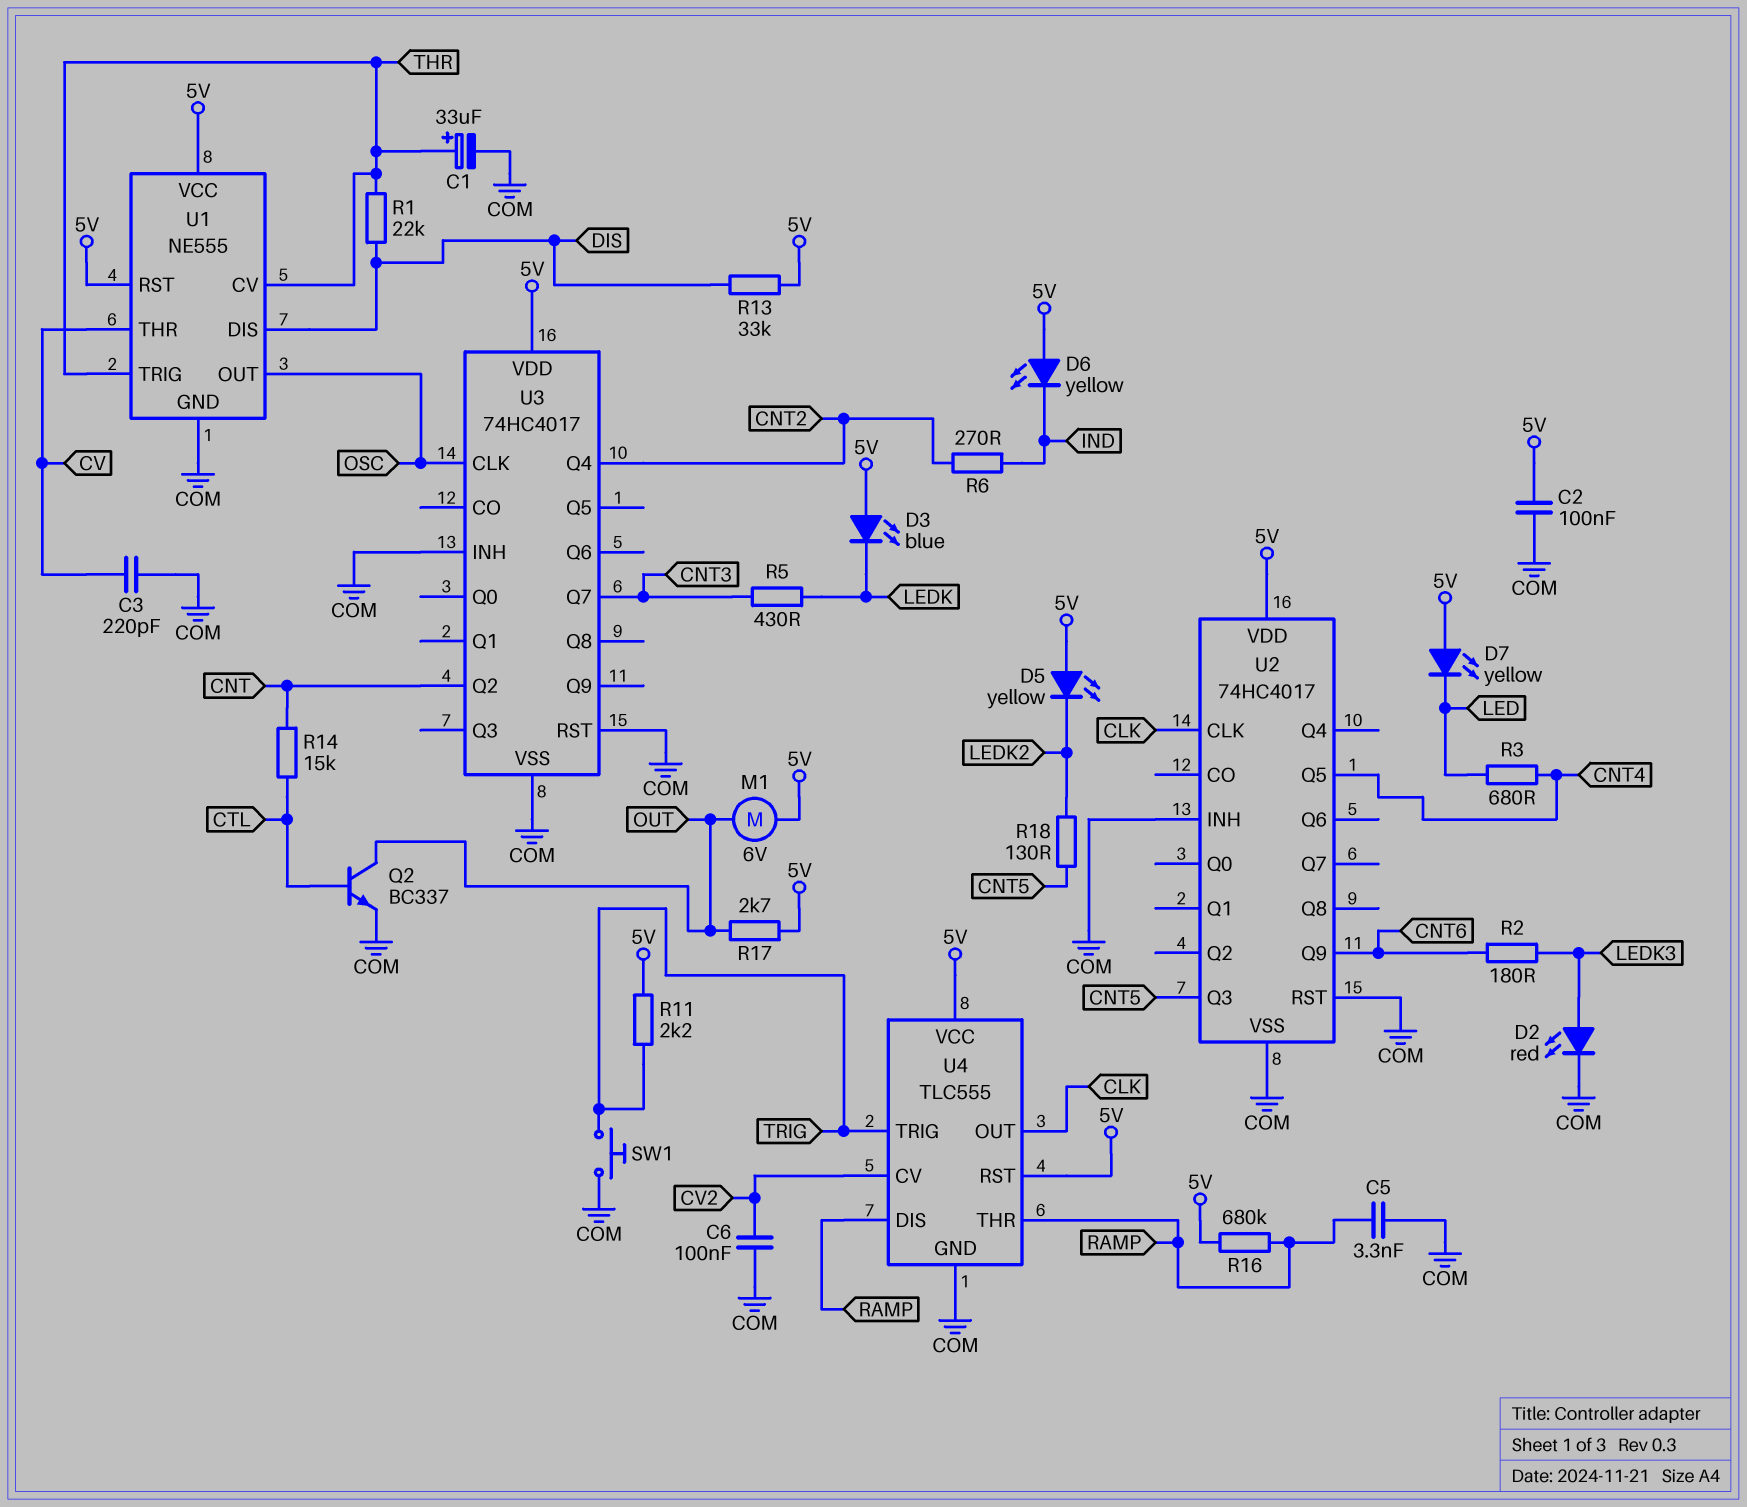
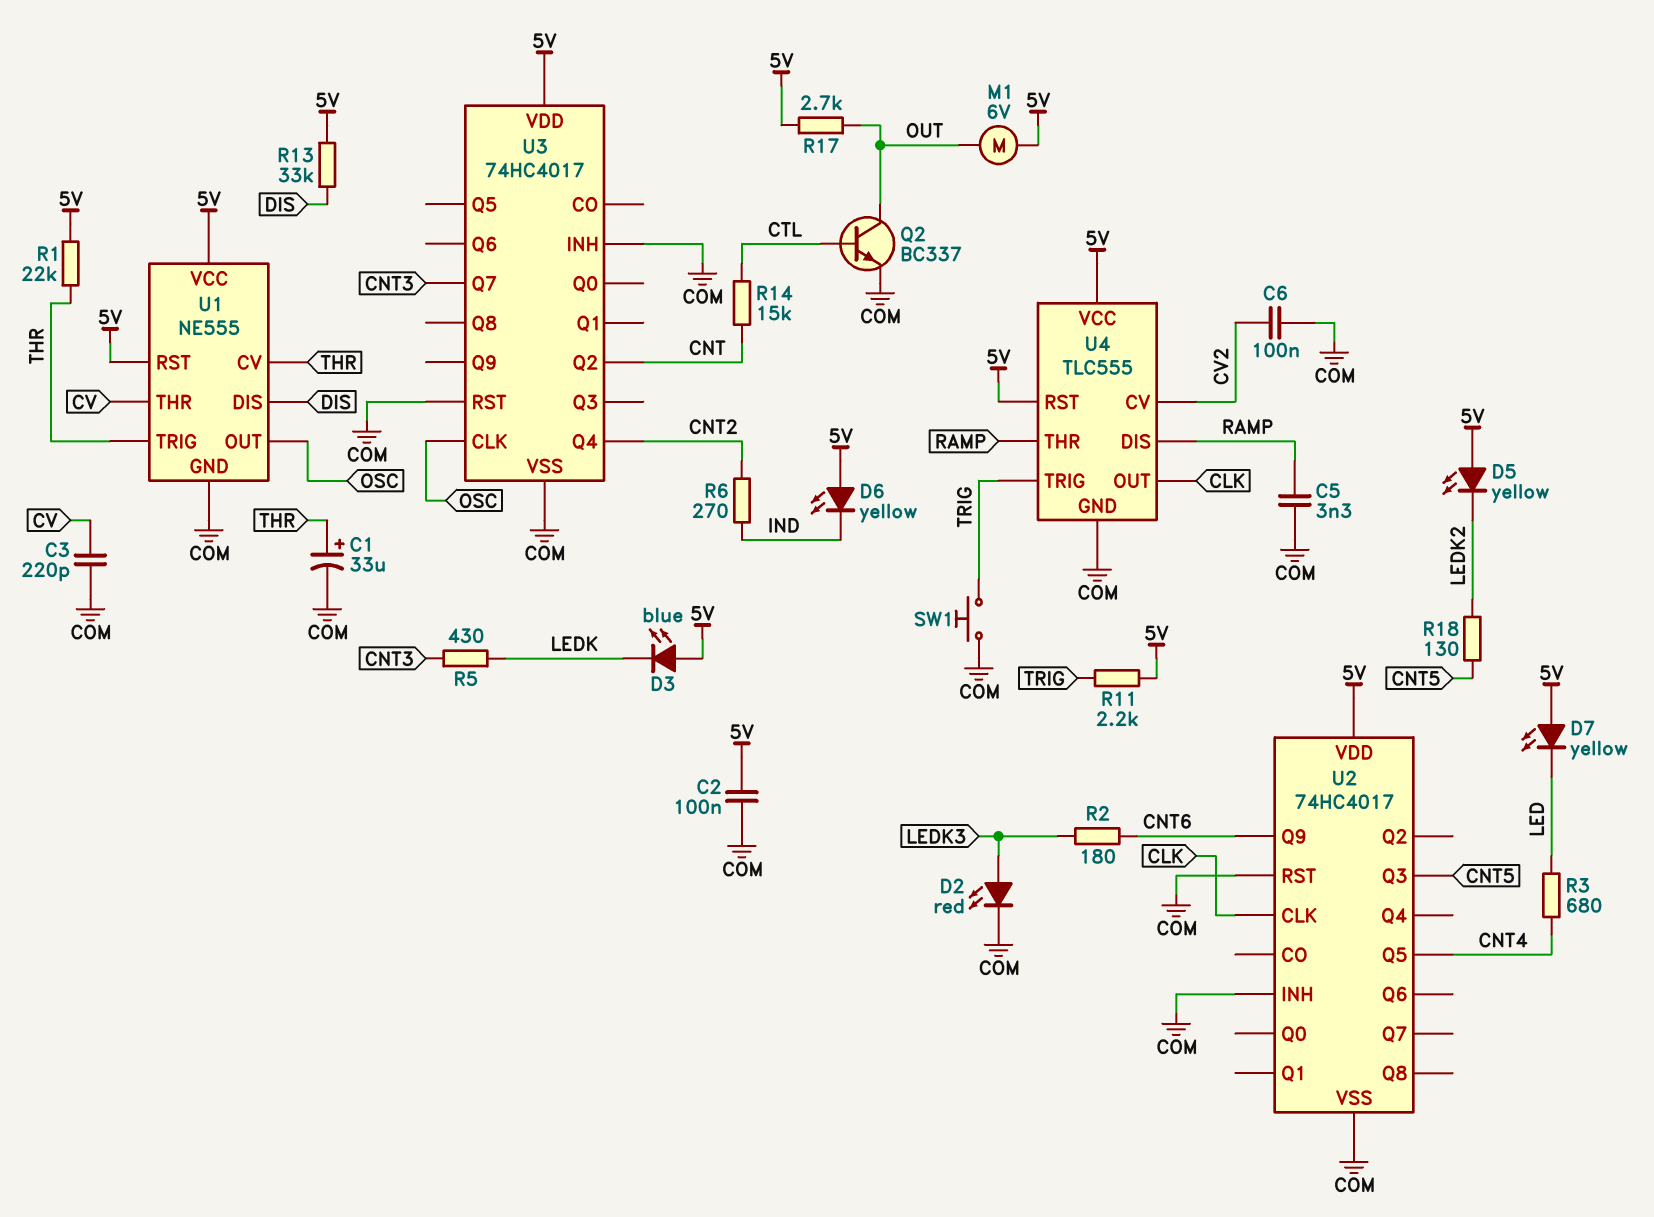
R1: 22k (DIS, THR) -> 22k (5V, THR)
R16: 680k (5V, RAMP) -> none

